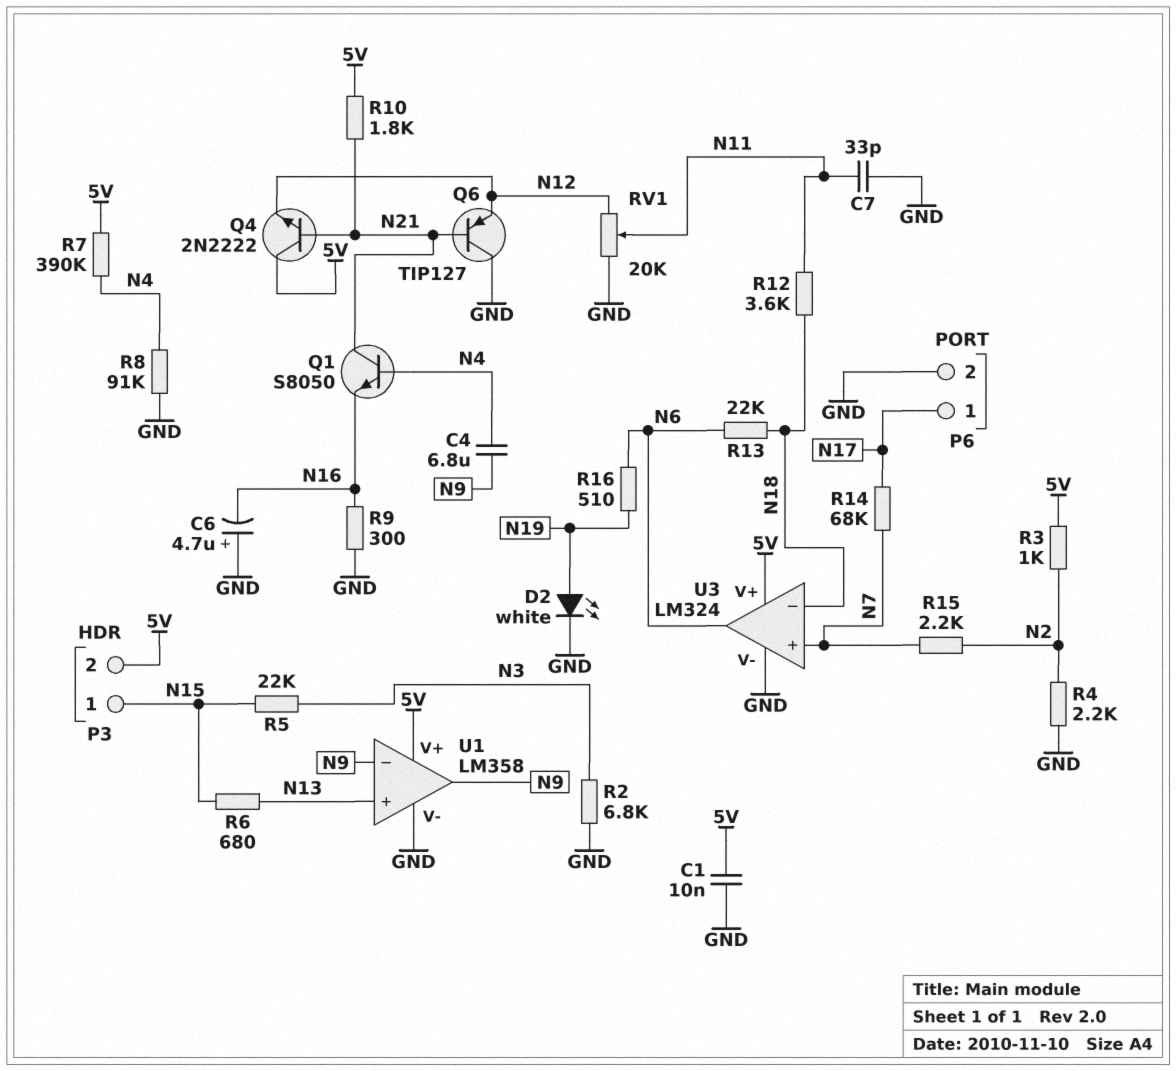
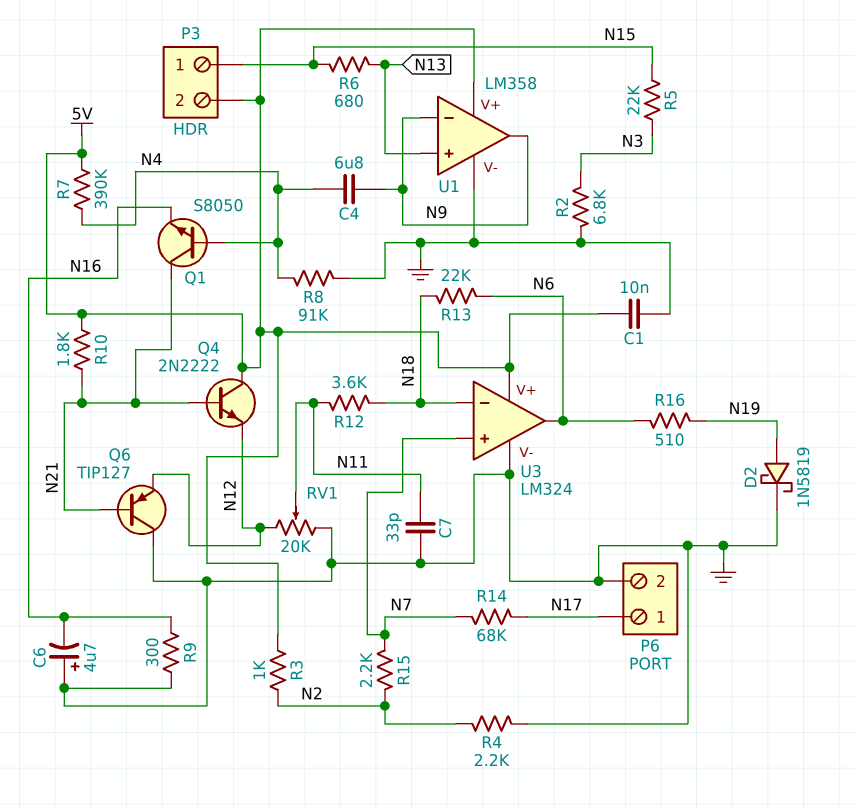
D2: LED white (A N19, K GND) -> schottky 1N5819 (A N19, K GND)

